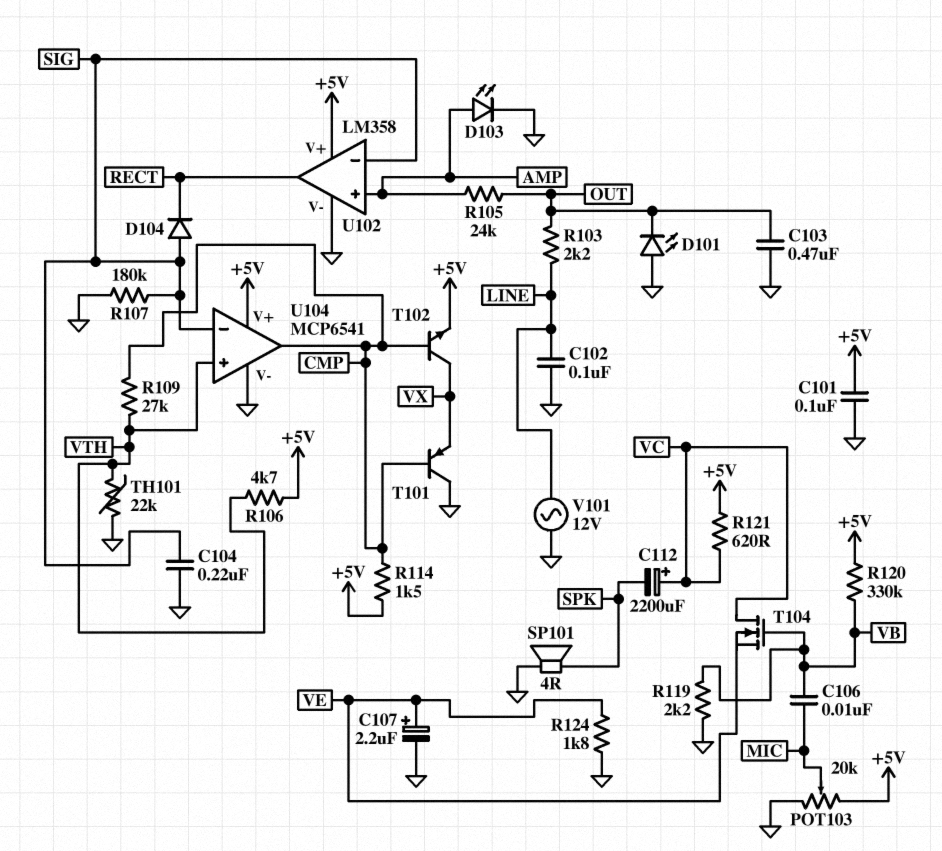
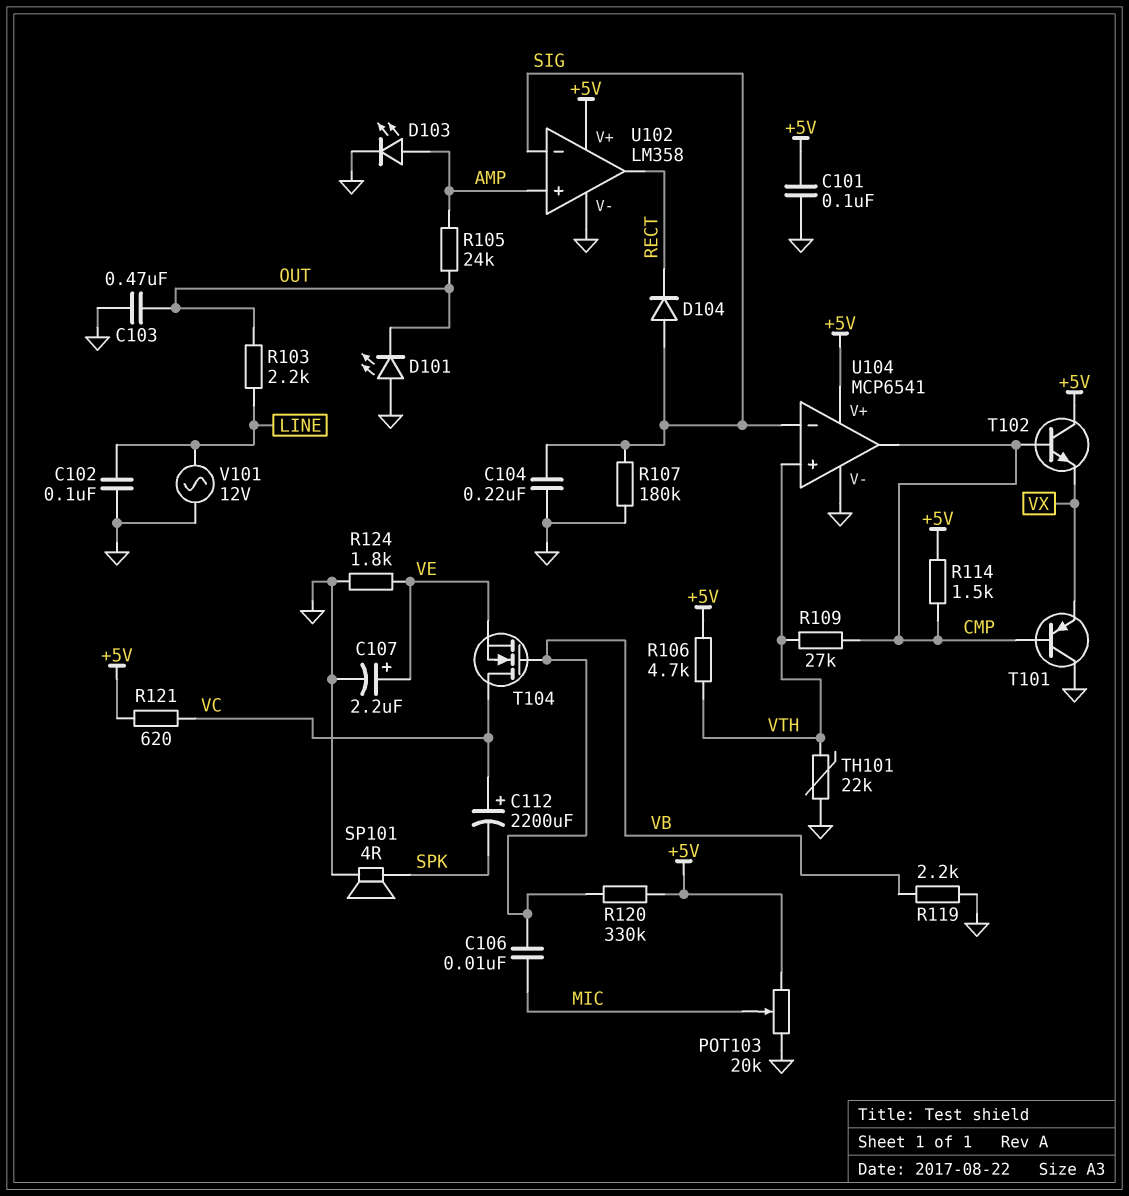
T102: NPN (B CMP, C VX, E +5V) -> NPN (B CMP, C +5V, E VX)

